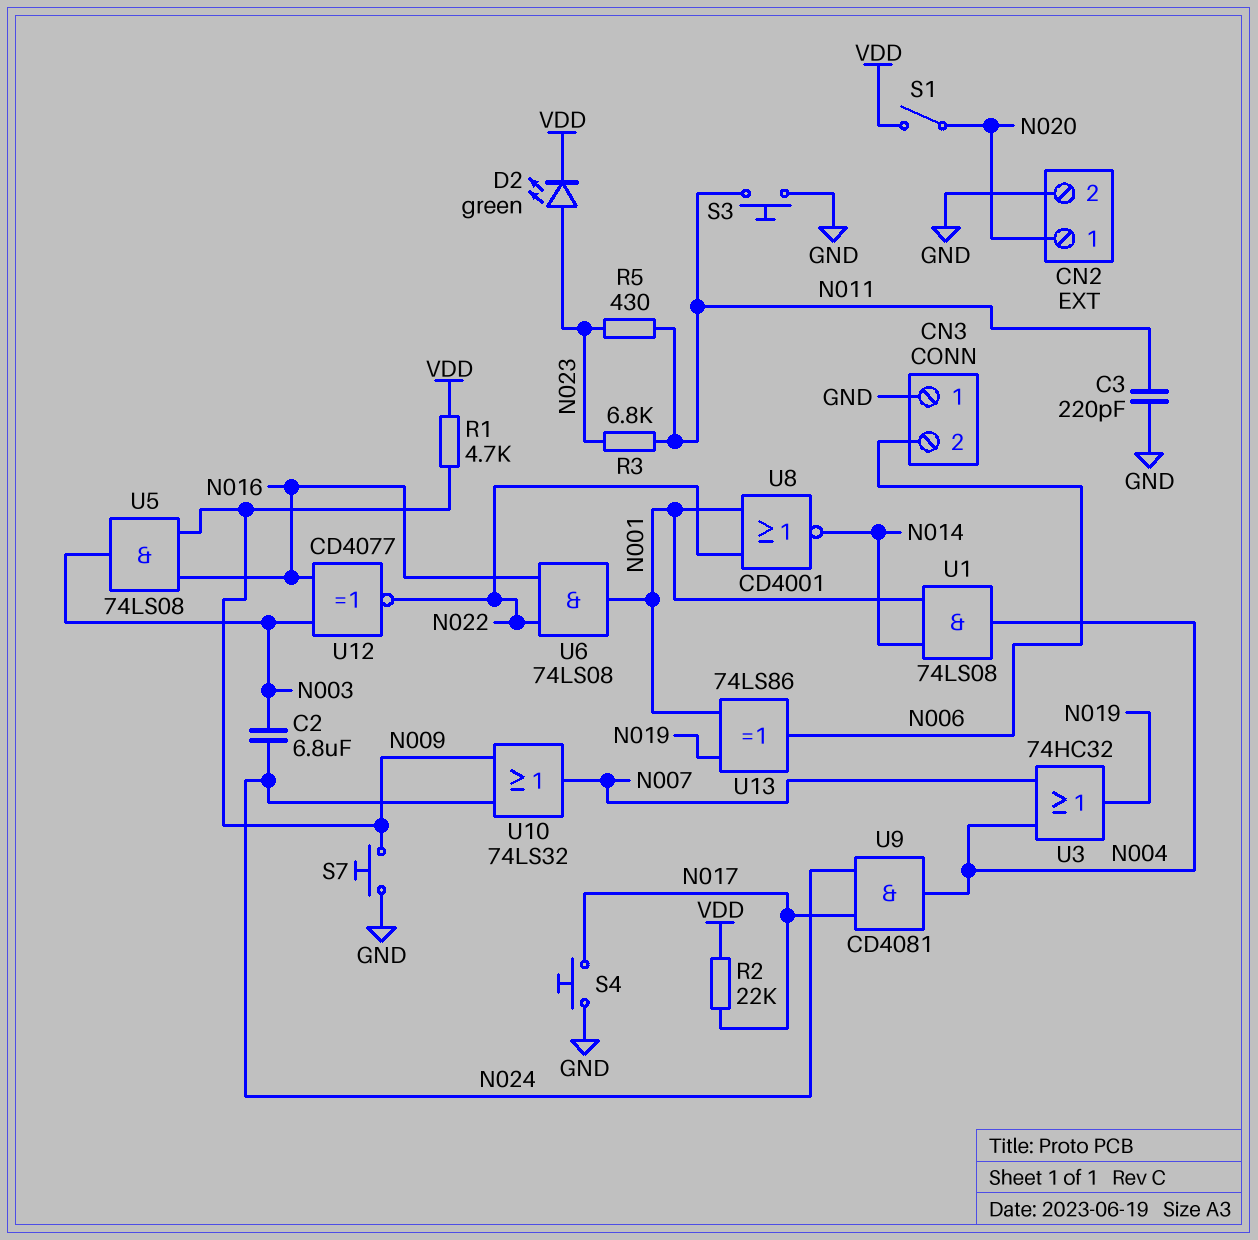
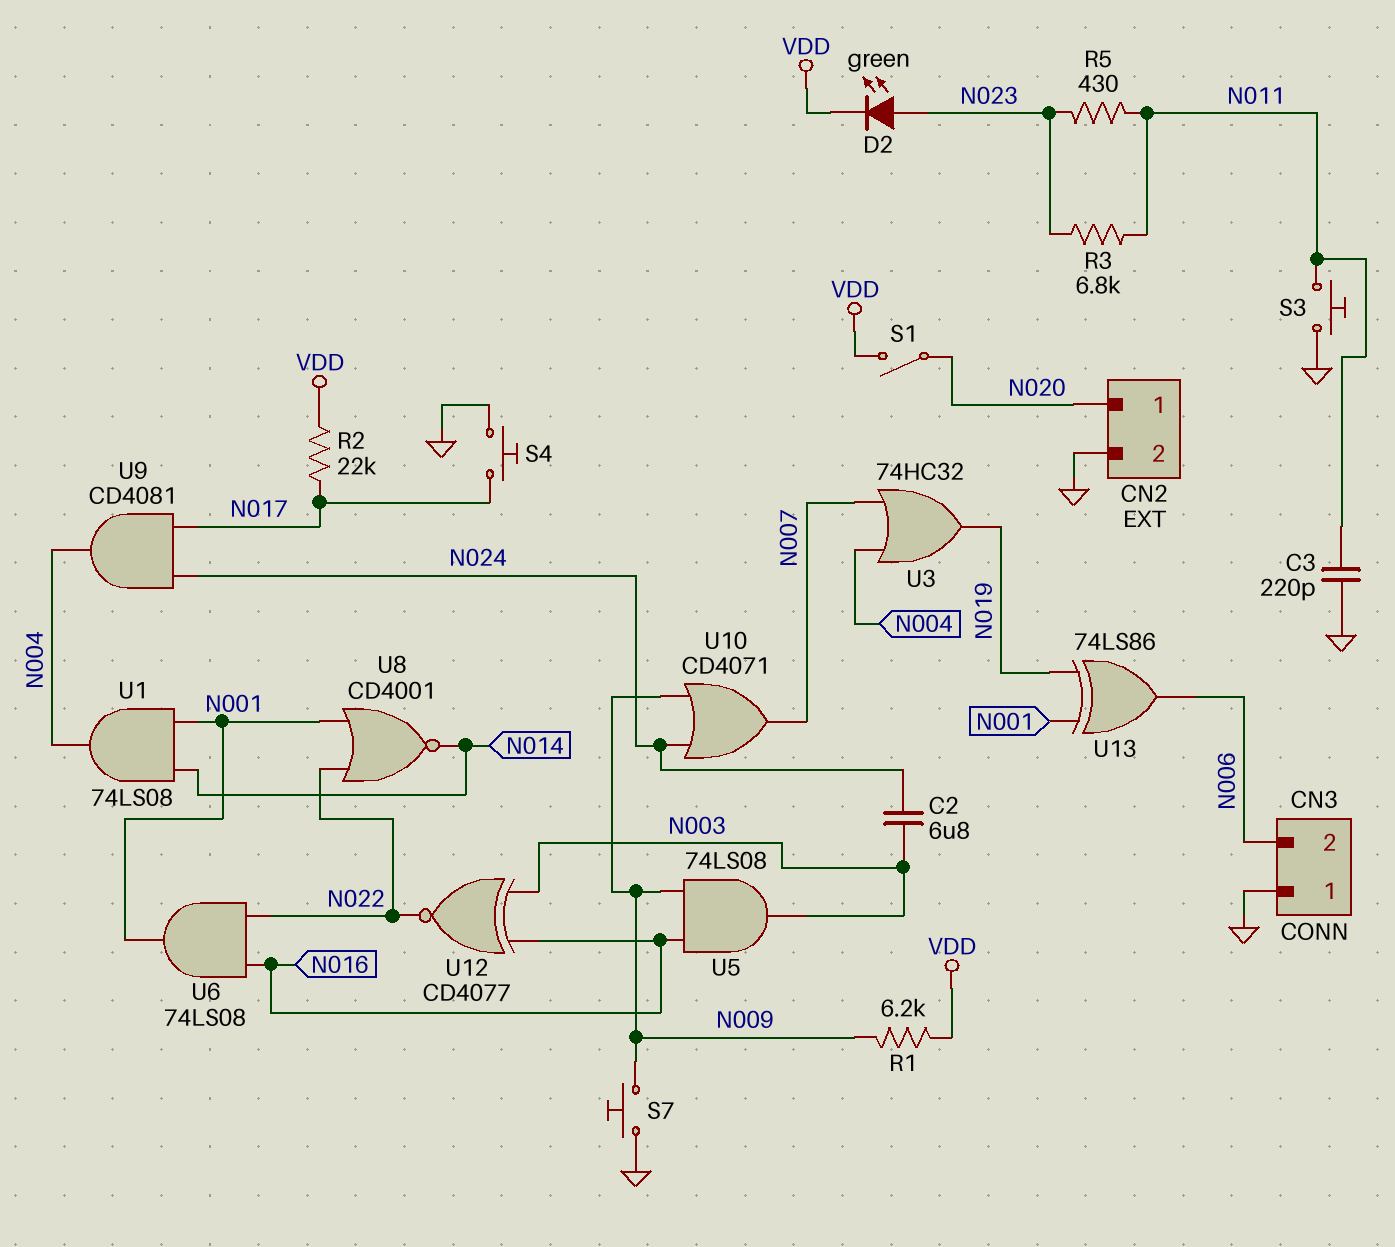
R1: 4.7k (N009, VDD) -> 6.2k (N009, VDD)
U10: OR 74LS32 (in N009, in N024, out N007) -> OR CD4071 (in N009, in N024, out N007)

